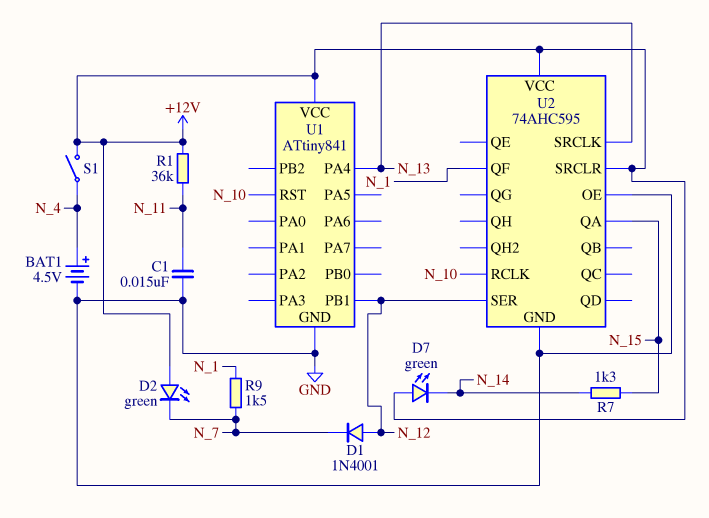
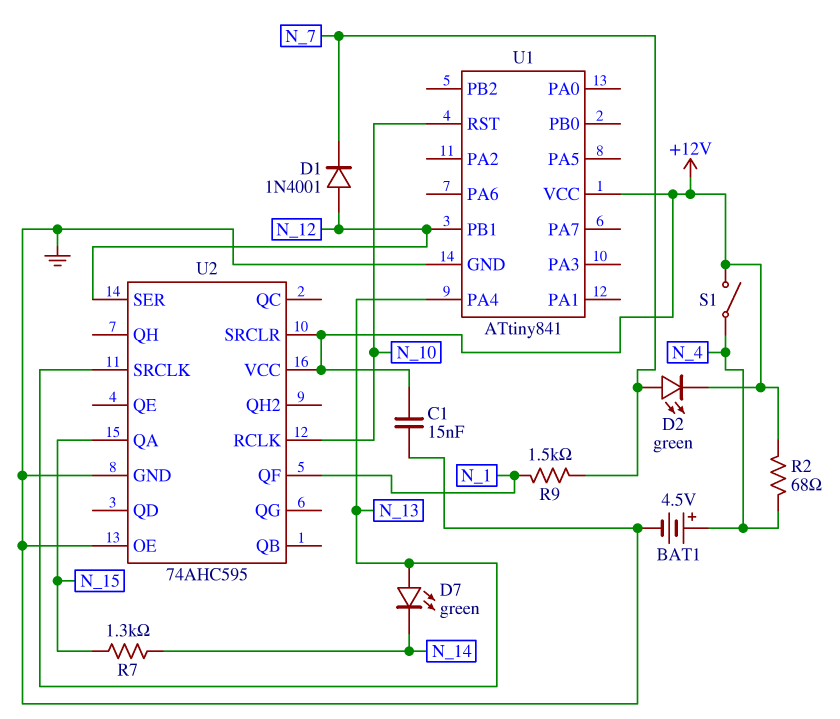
C1: 15nF (GND, N_11) -> 15nF (+12V, GND)
D2: LED green (A +12V, K N_7) -> LED green (A N_7, K +12V)
D7: LED green (A +12V, K N_14) -> LED green (A N_13, K N_14)
R1: 36k (+12V, N_11) -> none
R2: none -> 68 (+12V, N_4)

